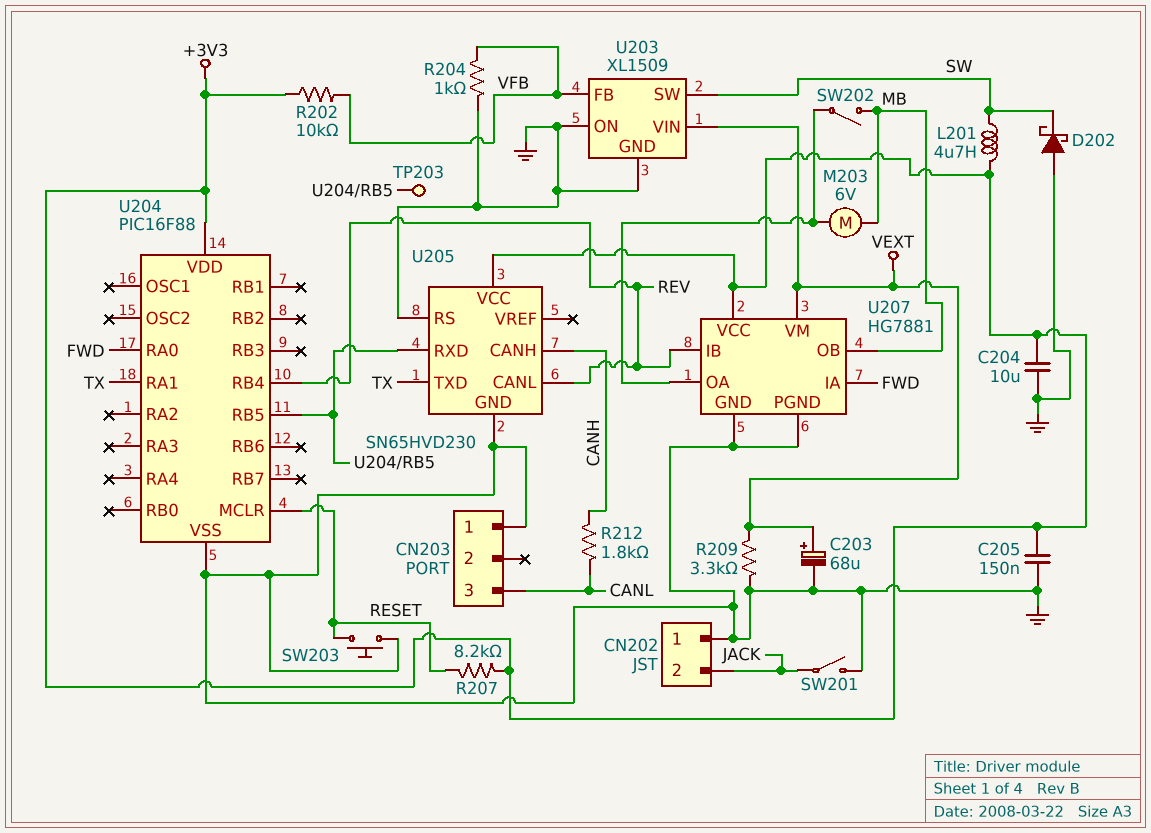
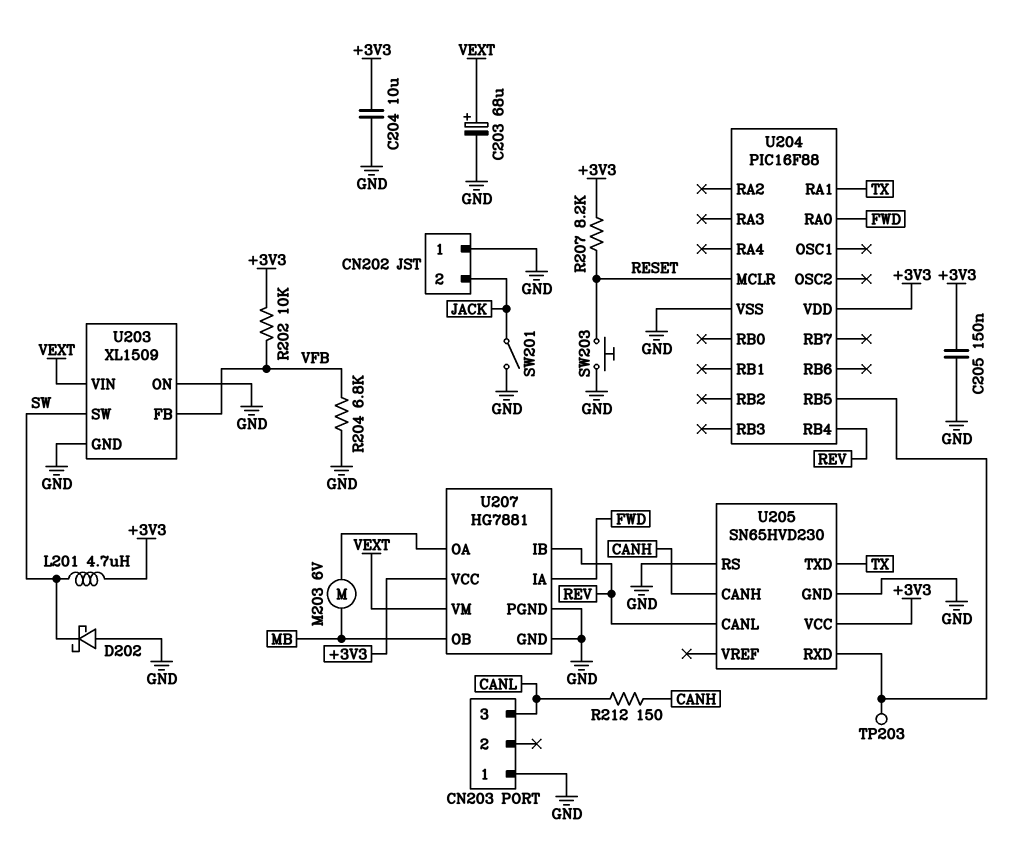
R204: 1k (GND, VFB) -> 6.8k (GND, VFB)
R209: 3.3k (GND, VEXT) -> none
R212: 1.8k (CANH, CANL) -> 150 (CANH, CANL)
SW202: switch (MB, U207/OA) -> none

